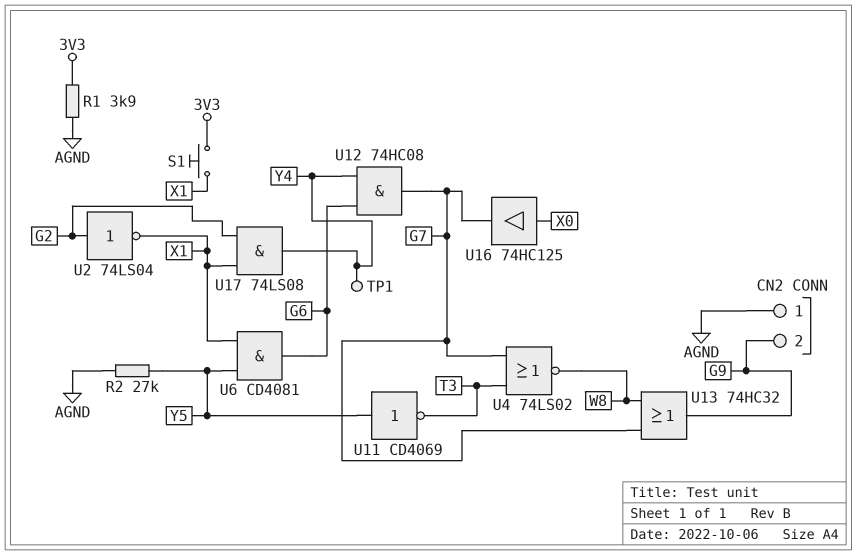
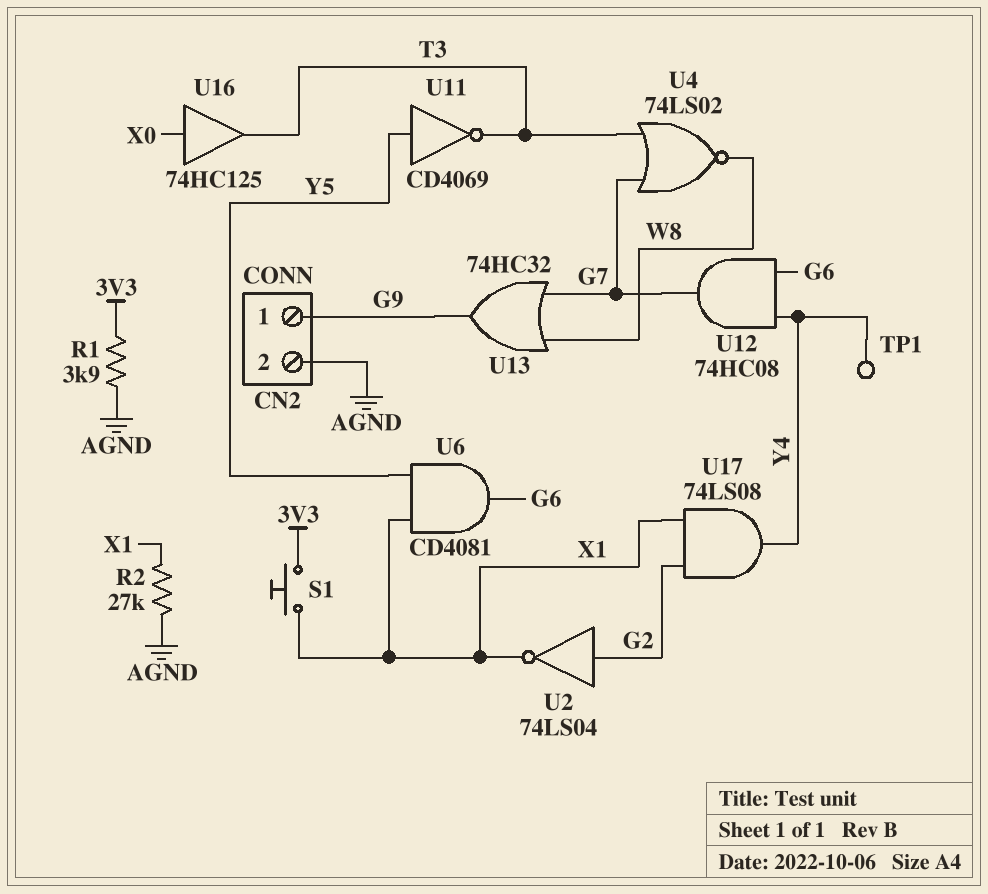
CN2 pin 1: AGND -> G9
CN2 pin 2: G9 -> AGND
R2: 27k (AGND, Y5) -> 27k (AGND, X1)
U16: buffer 74HC125 (in X0, out G7) -> buffer 74HC125 (in X0, out T3)

